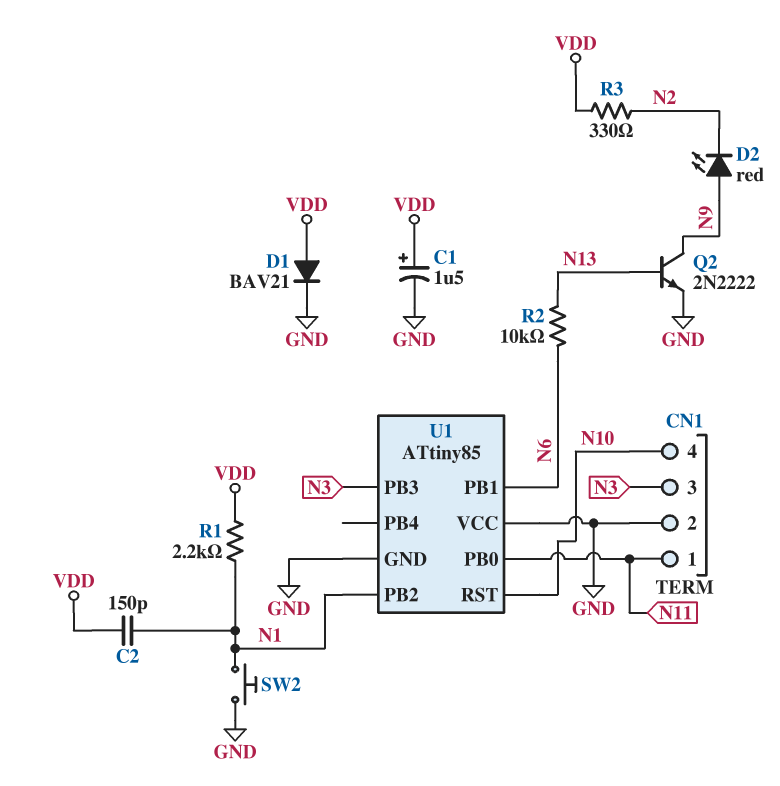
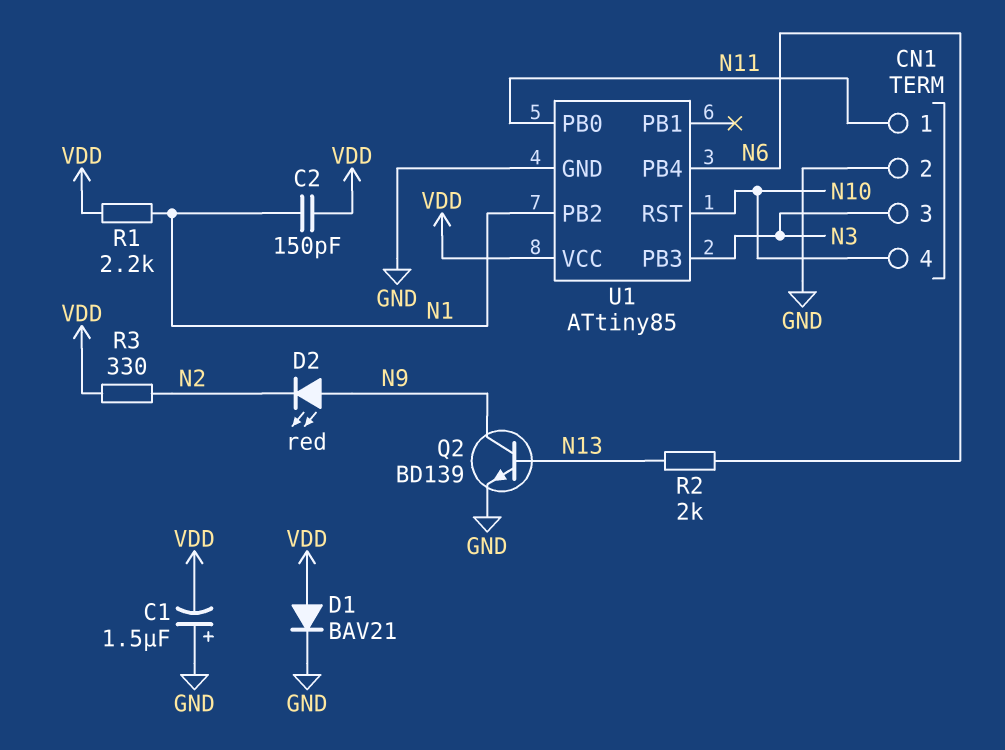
C1: 1.5uF (plus VDD, minus GND) -> 1.5uF (plus GND, minus VDD)
Q2: NPN 2N2222 (B N13, C N9, E GND) -> NPN BD139 (B N13, C N9, E GND)
R2: 10k (N6, N13) -> 2k (N6, N13)
SW2: button (GND, N1) -> none
U1 pin PB1: N6 -> none
U1 pin PB4: none -> N6
U1 pin VCC: GND -> VDD

